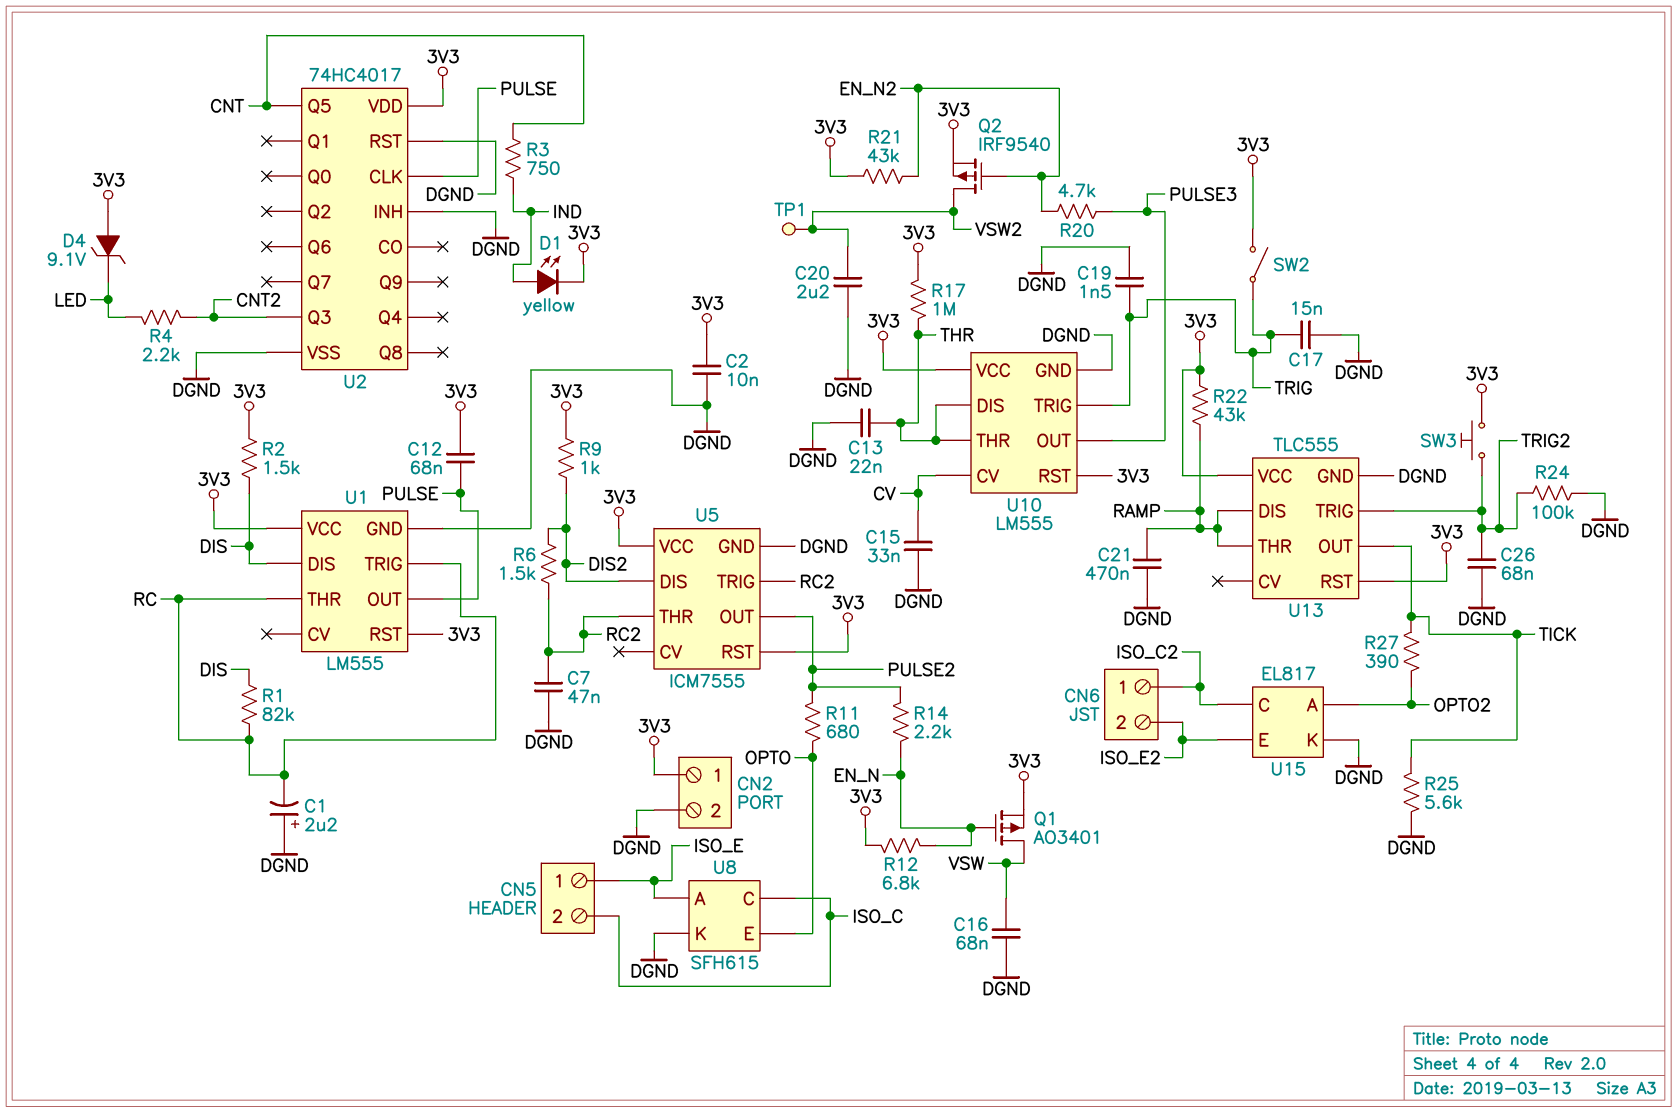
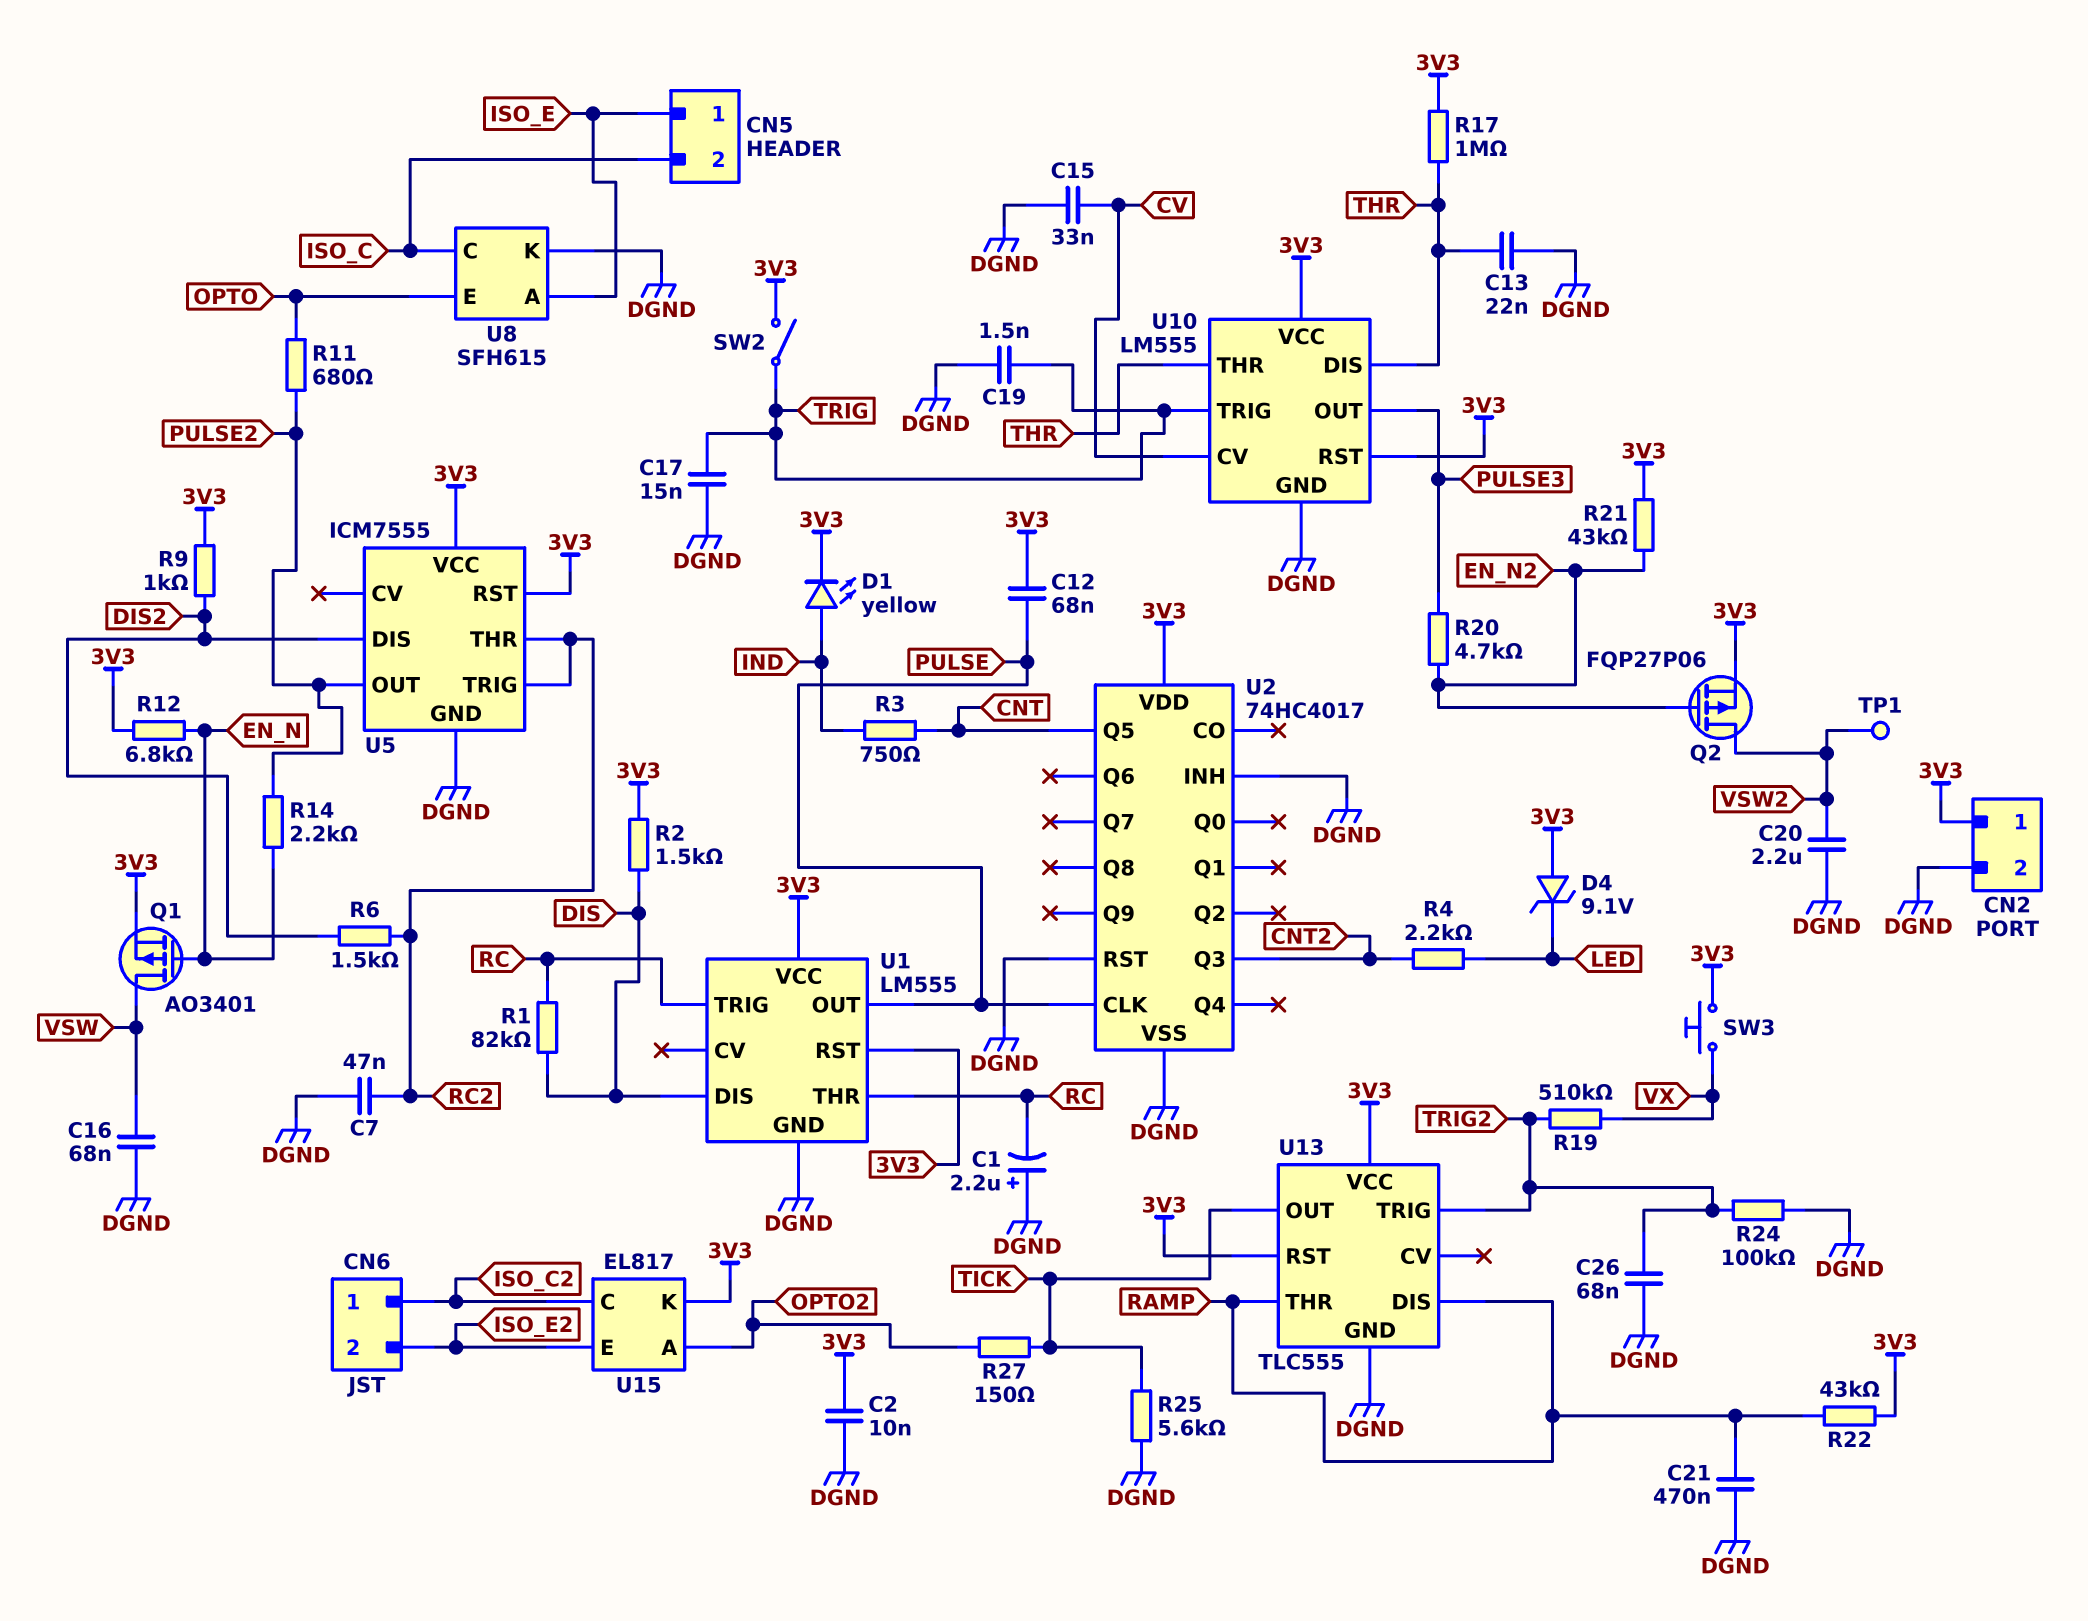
Q2: PMOS IRF9540 (G EN_N2, D VSW2, S 3V3) -> PMOS FQP27P06 (G EN_N2, D VSW2, S 3V3)
R19: none -> 510k (TRIG2, VX)
R27: 390 (OPTO2, TICK) -> 150 (OPTO2, TICK)
SW3: button (3V3, TRIG2) -> button (3V3, VX)
U15 pin K: DGND -> 3V3

